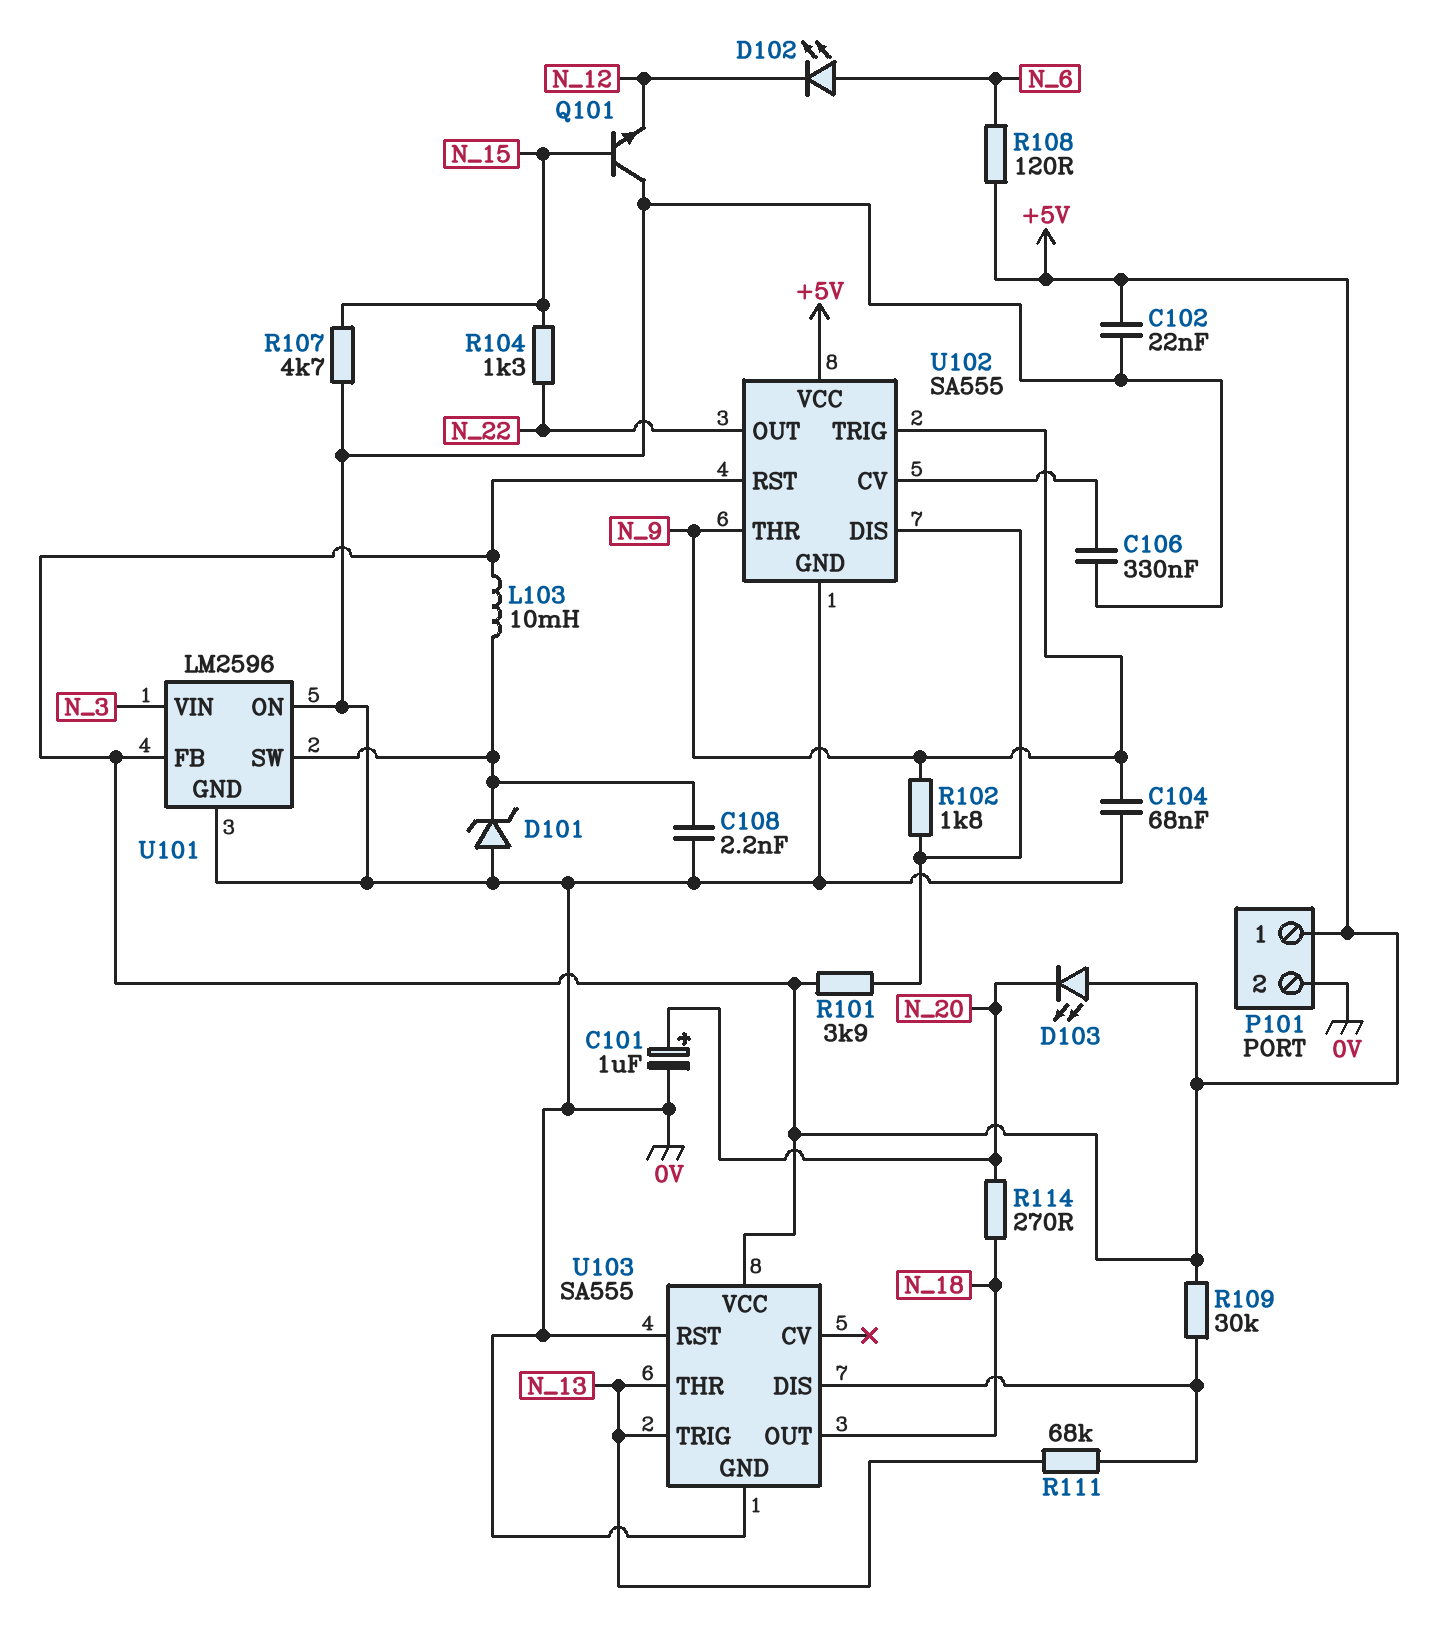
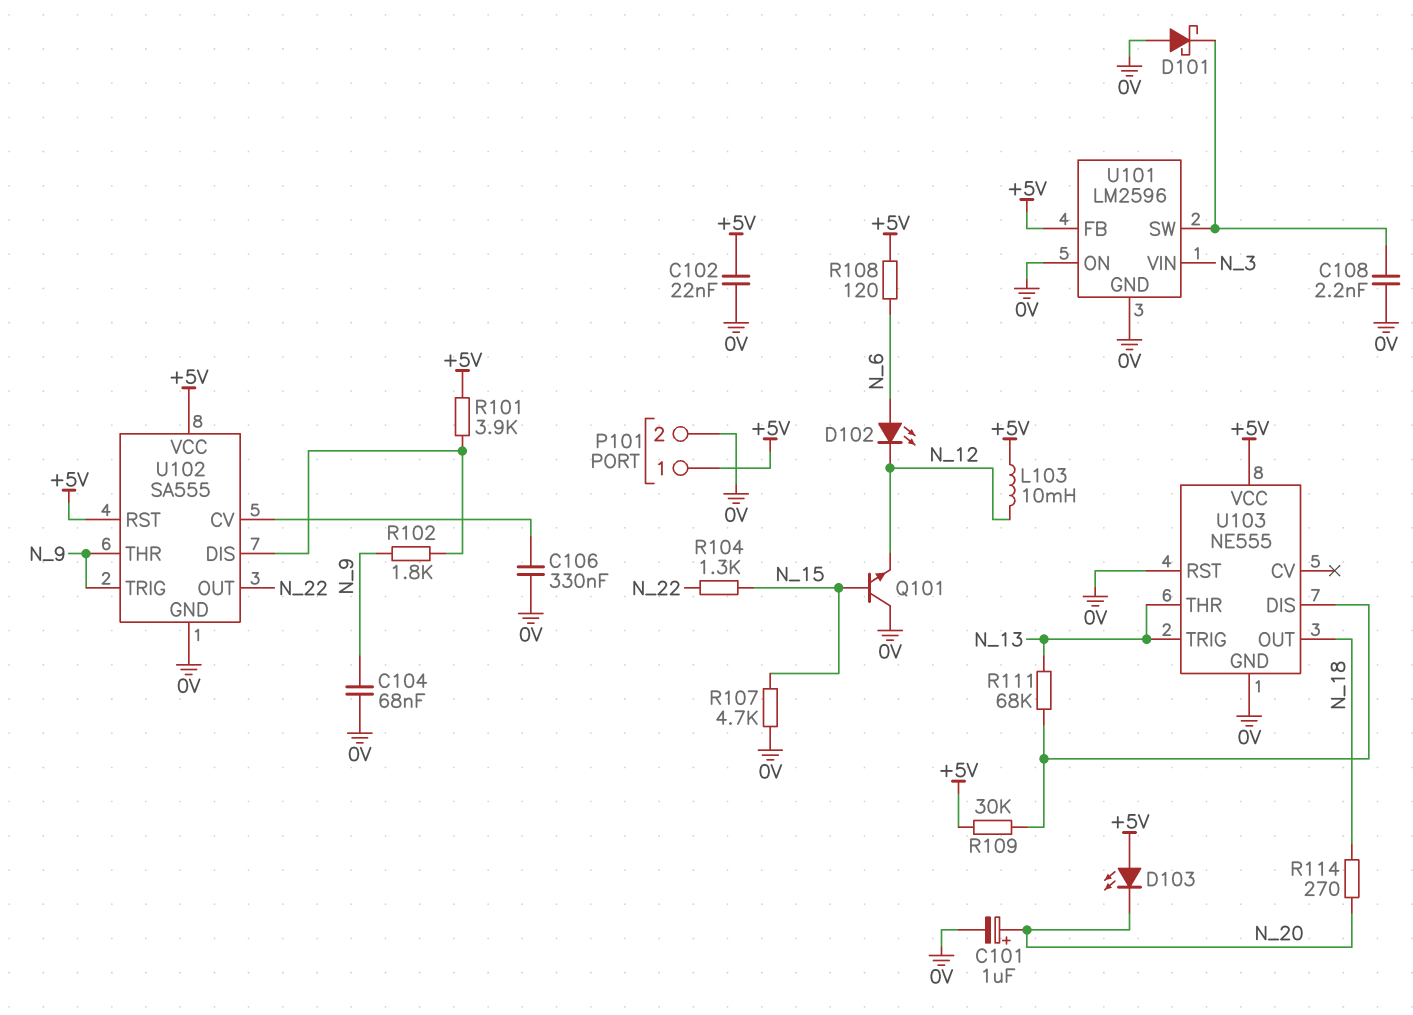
D101: zener (A 0V, K U101/SW) -> schottky (A 0V, K U101/SW)
L103: 10mH (+5V, U101/SW) -> 10mH (+5V, N_12)
U103: SA555 -> NE555

